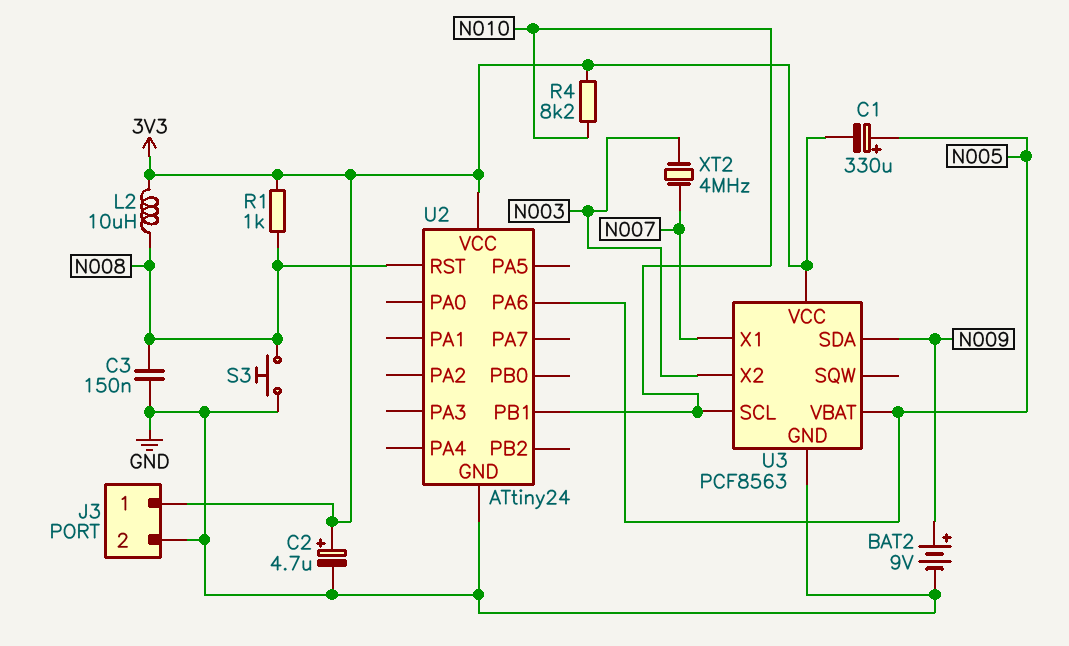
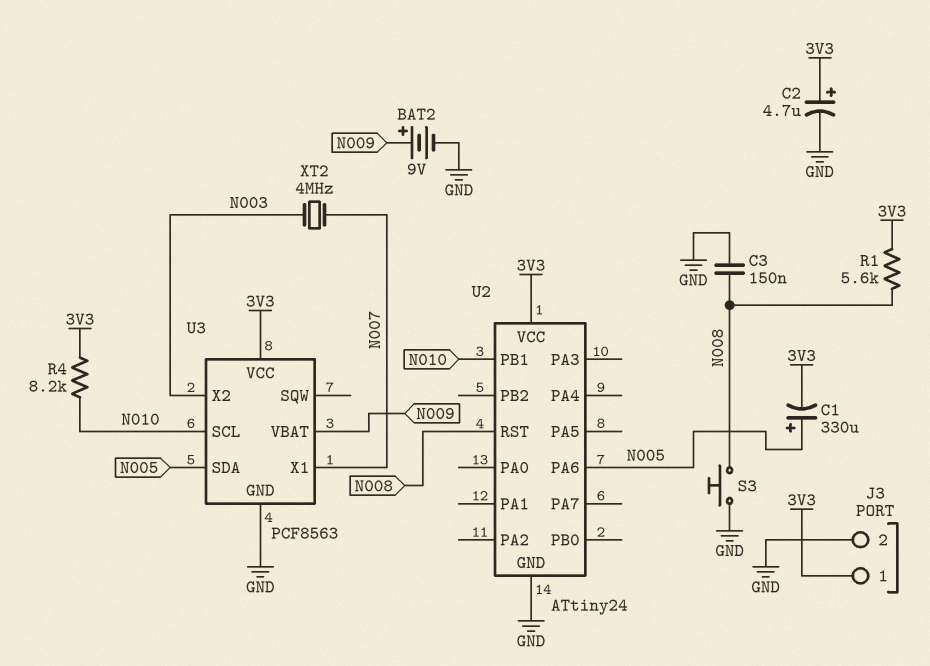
L2: 10uH (3V3, N008) -> none
R1: 1k (3V3, N008) -> 5.6k (3V3, N008)
U3 pin SDA: N009 -> N005
U3 pin VBAT: N005 -> N009

